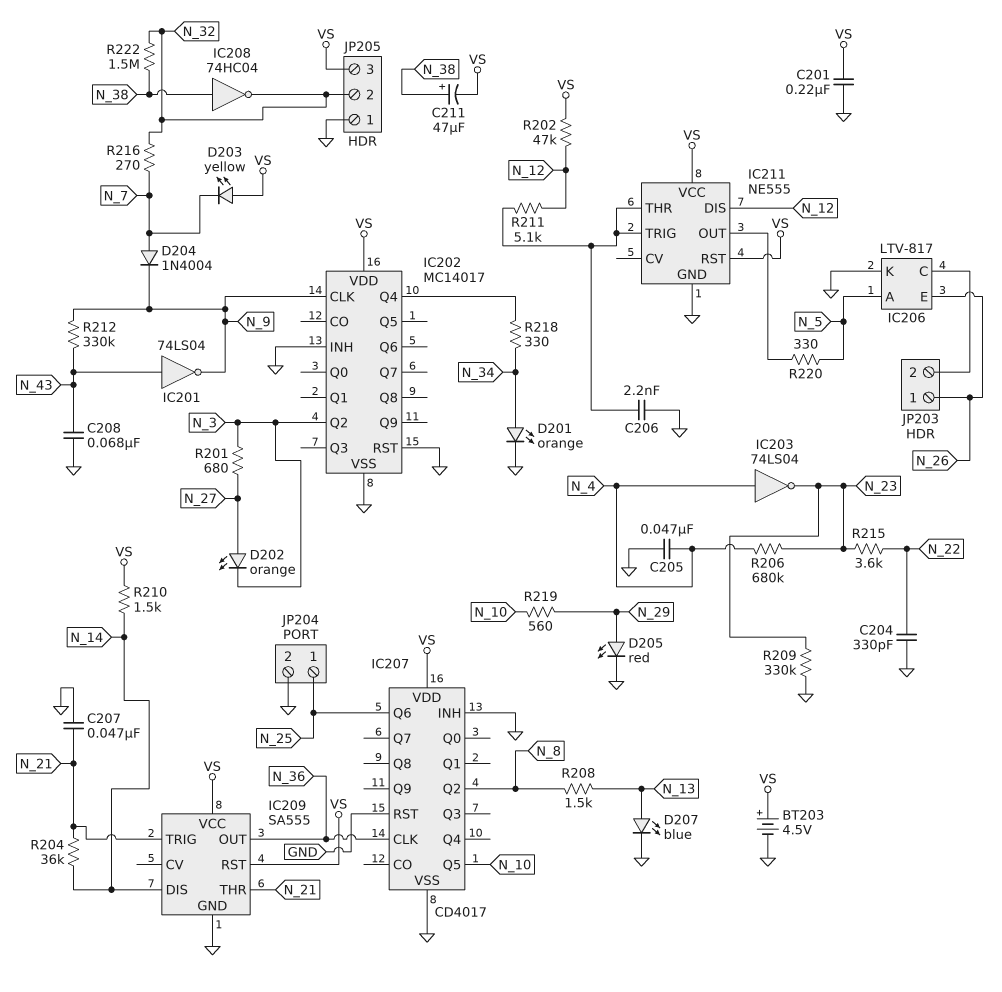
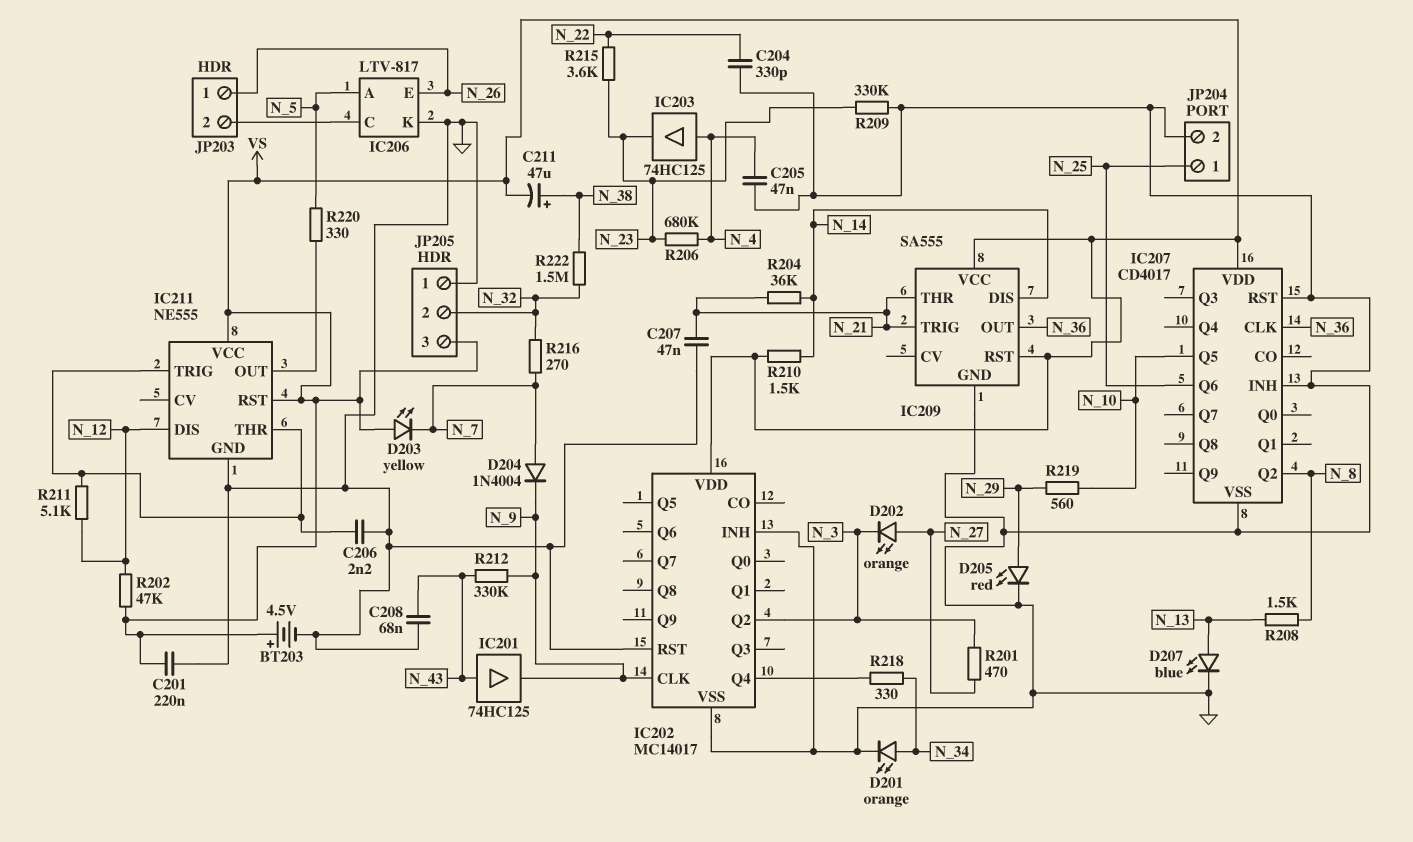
IC201: NOT 74LS04 (in N_43, out N_9) -> buffer 74HC125 (in N_43, out N_9)
IC203: NOT 74LS04 (in N_4, out N_23) -> buffer 74HC125 (in N_4, out N_23)
IC208: NOT 74HC04 (in N_38, out N_32) -> none
R201: 680 (N_3, N_27) -> 470 (N_3, N_27)

